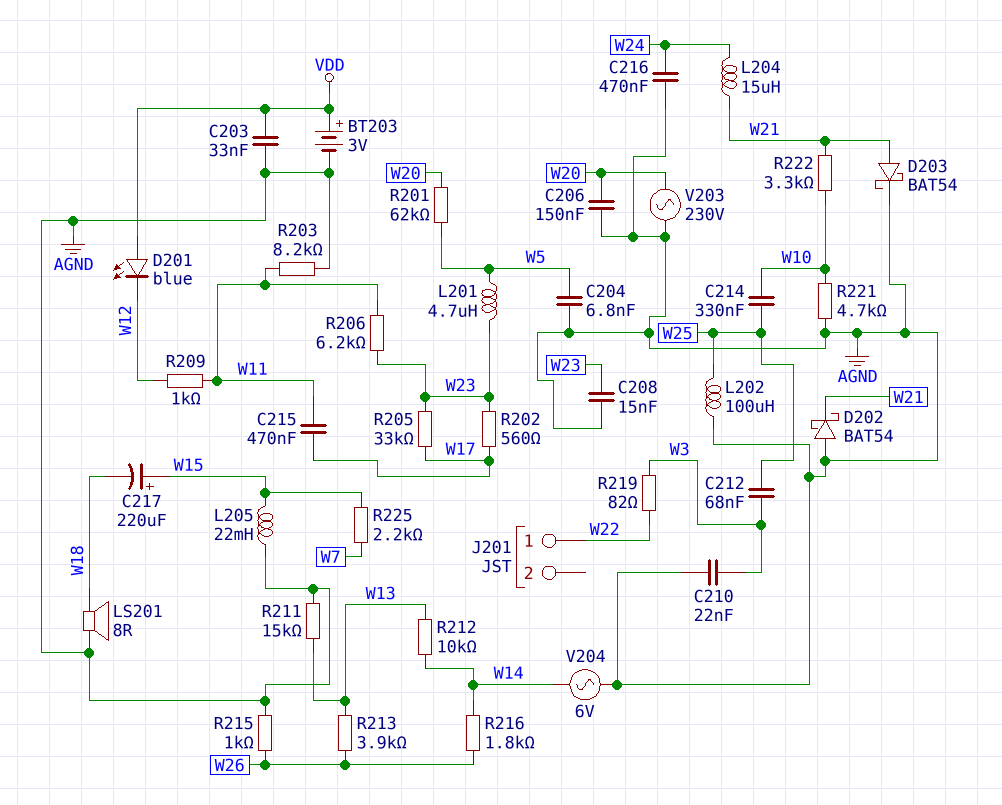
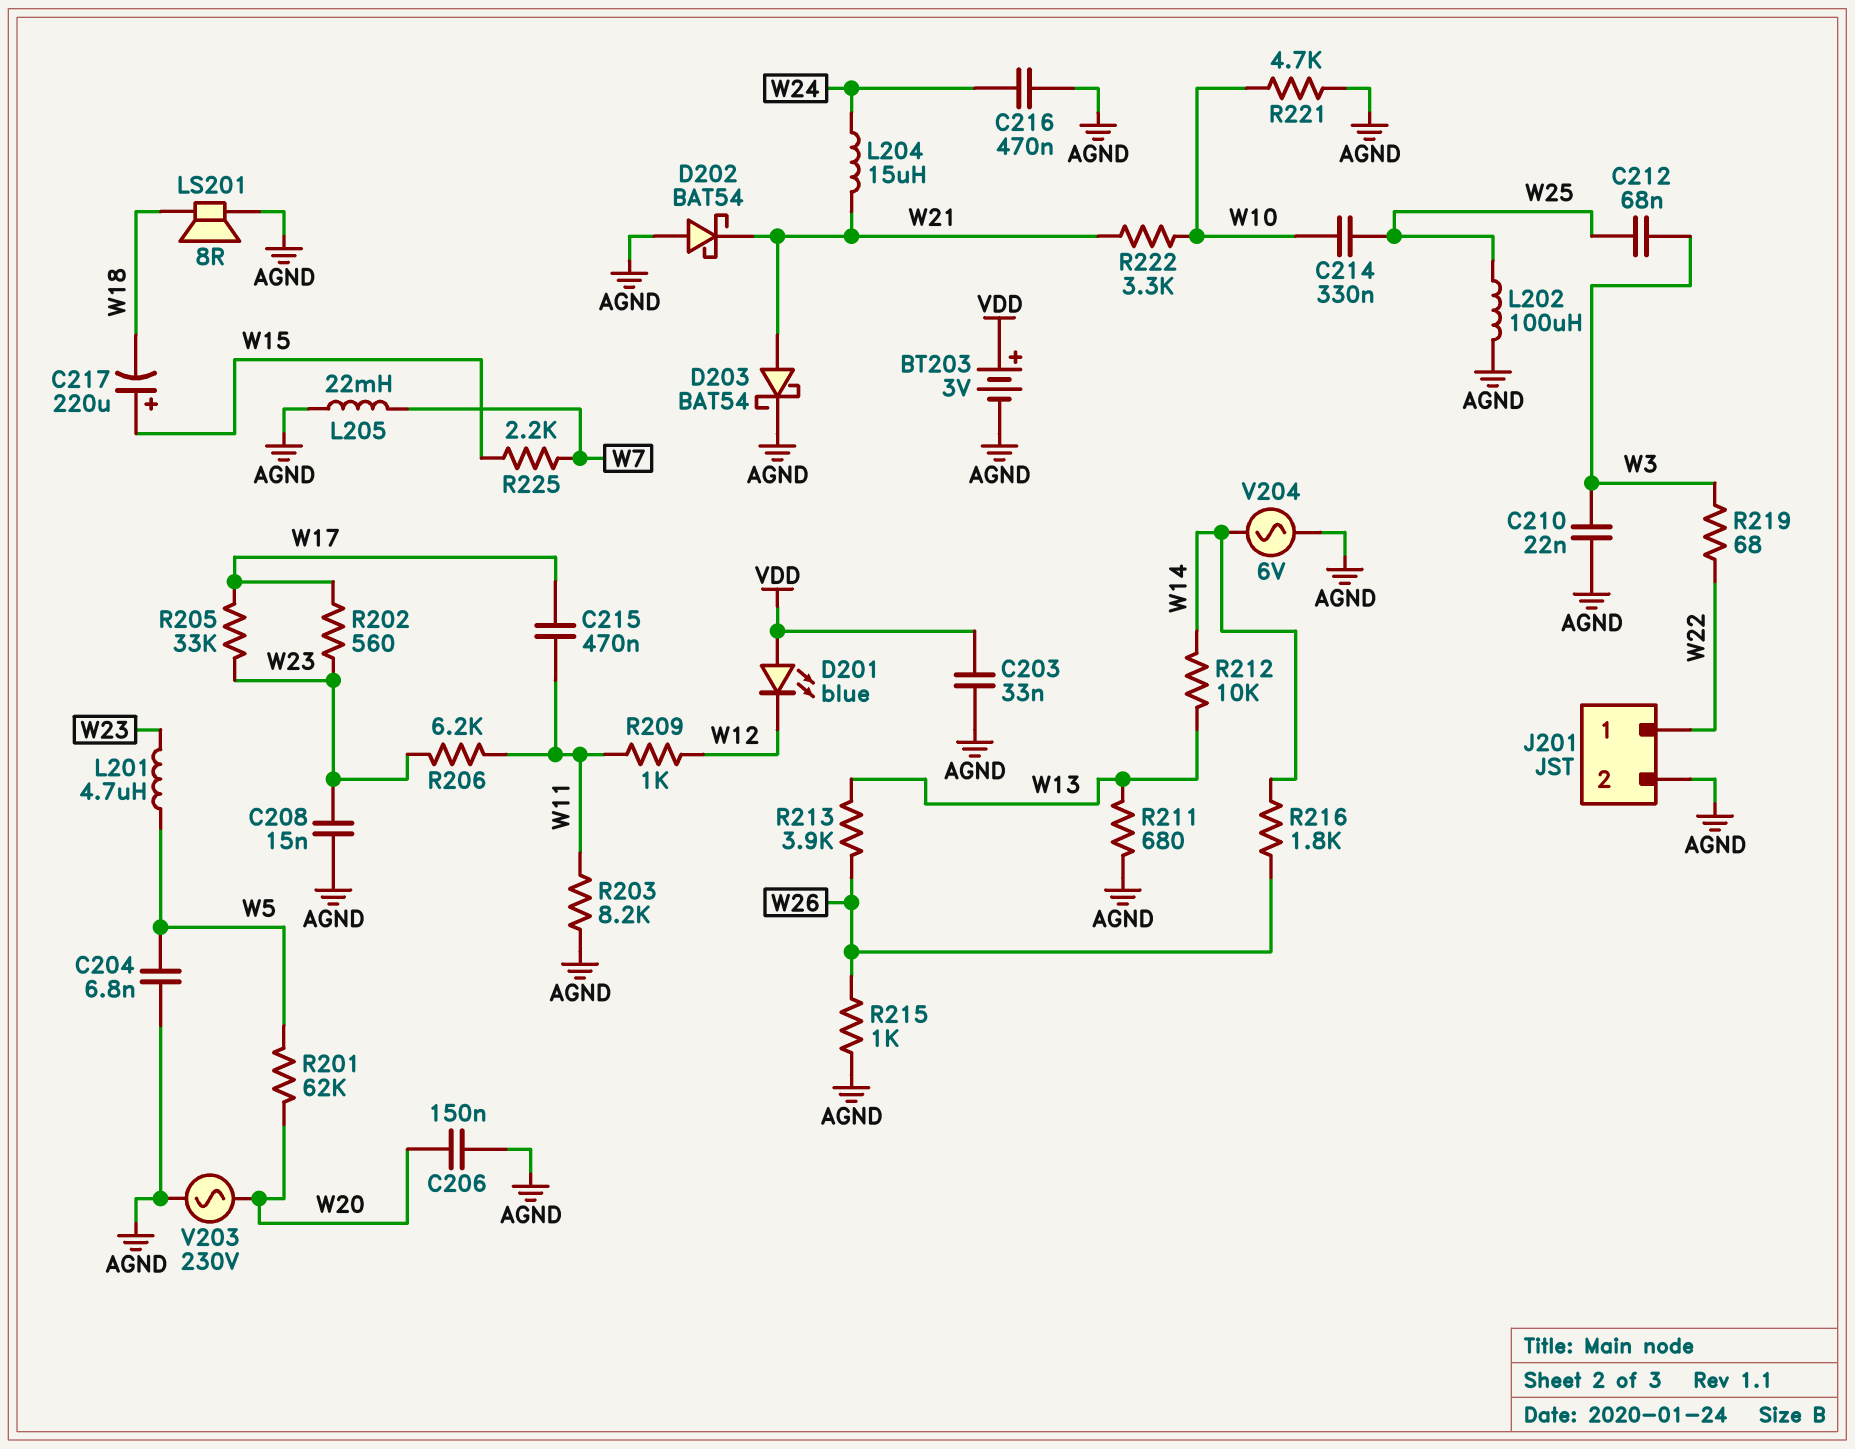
J201 pin 2: none -> AGND
L205: 22mH (AGND, W15) -> 22mH (AGND, W7)
R211: 15k (AGND, W13) -> 680 (AGND, W13)
R219: 82 (W3, W22) -> 68 (W3, W22)

